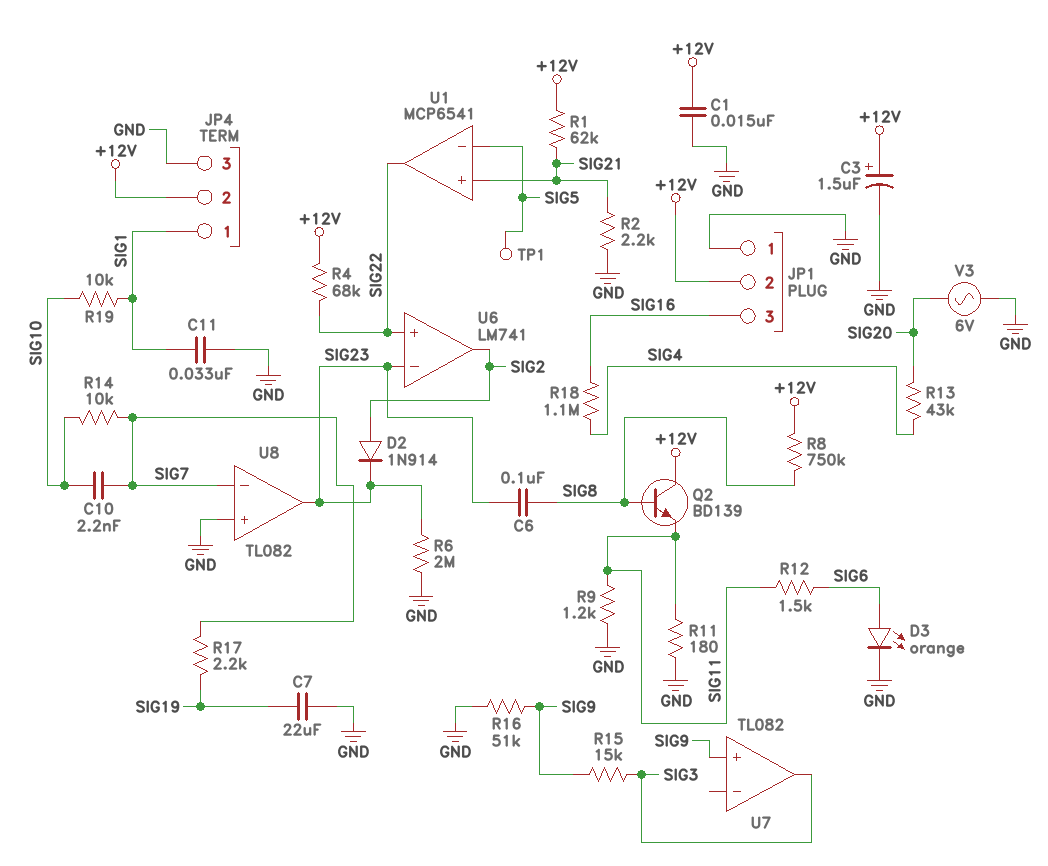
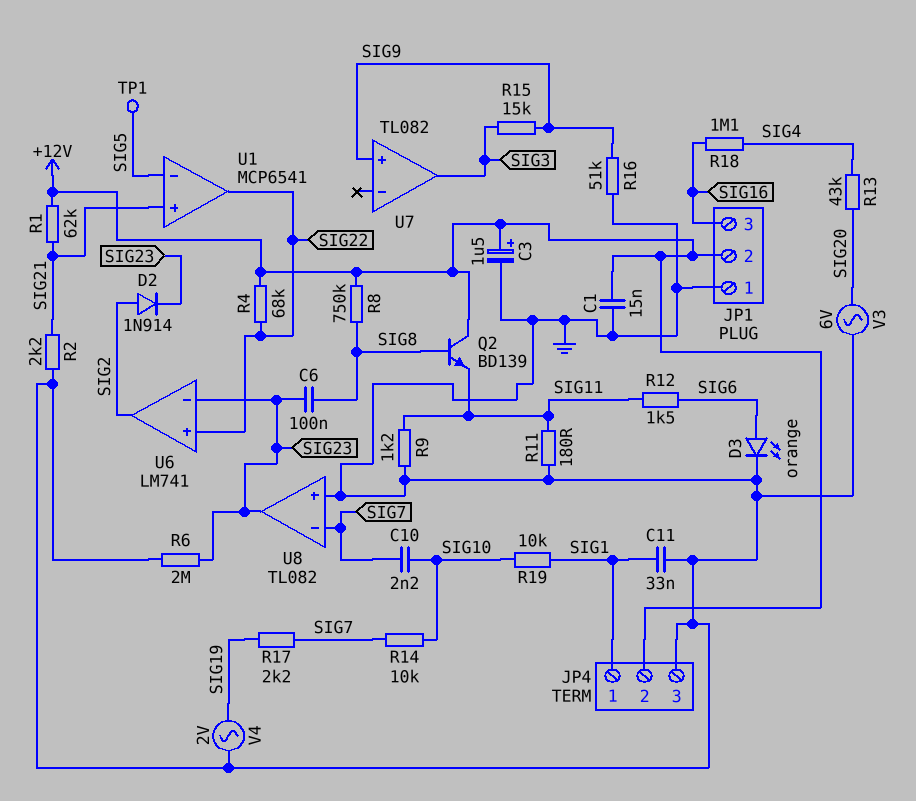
C7: 22uF (GND, SIG19) -> none
V4: none -> AC 2V (GND, SIG19)

